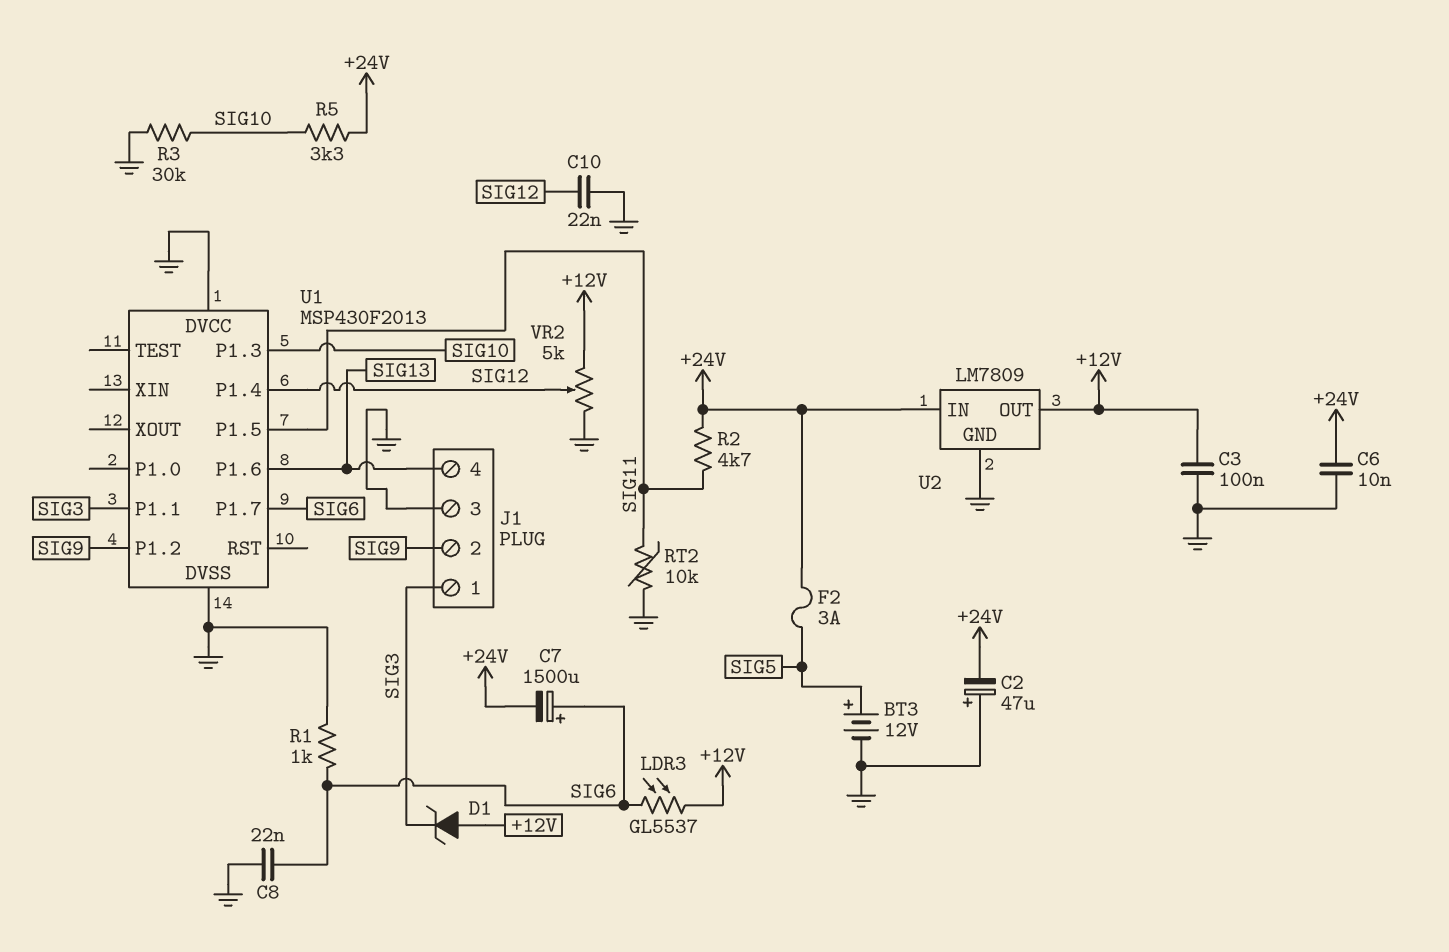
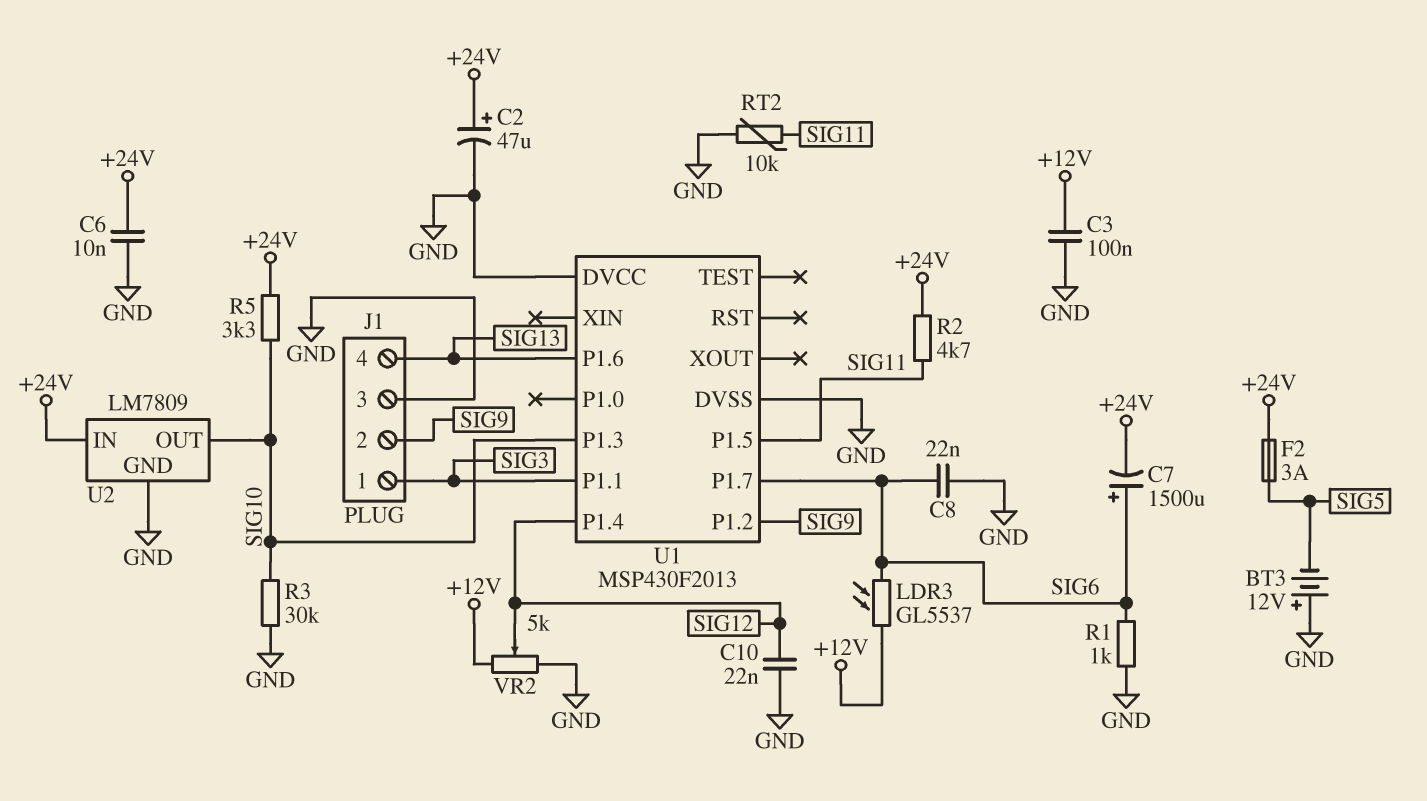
BT3: 12V (plus SIG5, minus GND) -> 12V (plus GND, minus SIG5)
C2: 47uF (plus GND, minus +24V) -> 47uF (plus +24V, minus GND)
D1: zener (A +12V, K SIG3) -> none
U2 pin OUT: +12V -> SIG10

